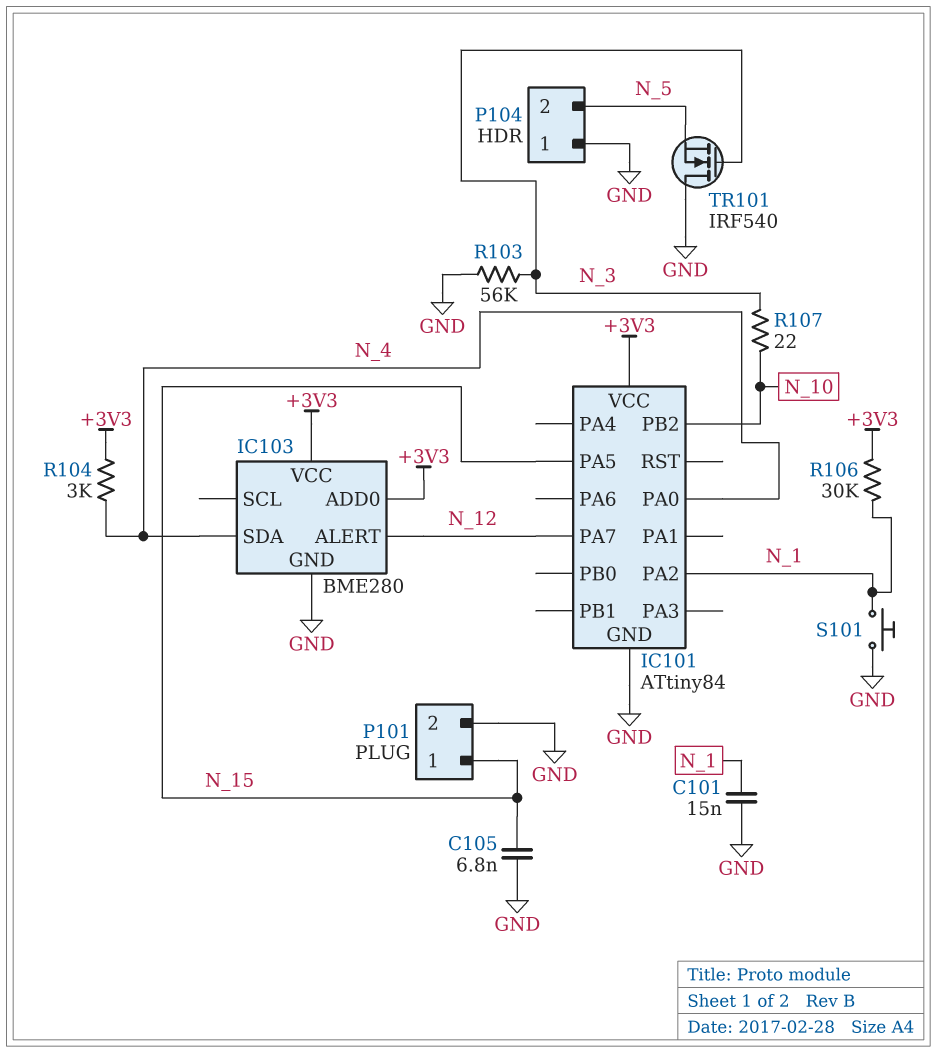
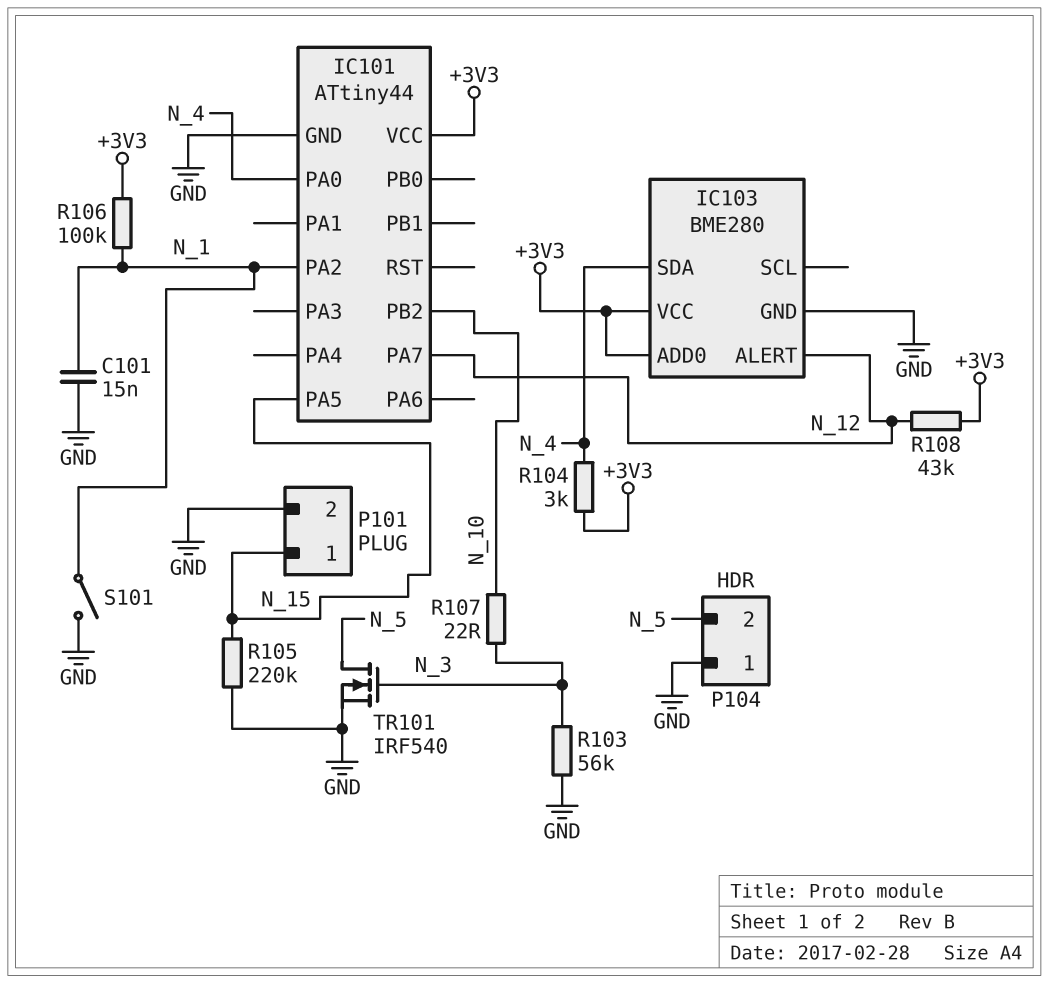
C105: 6.8nF (GND, N_15) -> none
IC101: ATtiny84 -> ATtiny44
R105: none -> 220k (GND, N_15)
R106: 30k (+3V3, N_1) -> 100k (+3V3, N_1)
R108: none -> 43k (+3V3, N_12)
S101: button (GND, N_1) -> switch (GND, N_1)
TR101: NMOS IRF540 (G N_3, D GND, S N_5) -> NMOS IRF540 (G N_3, D N_5, S GND)

